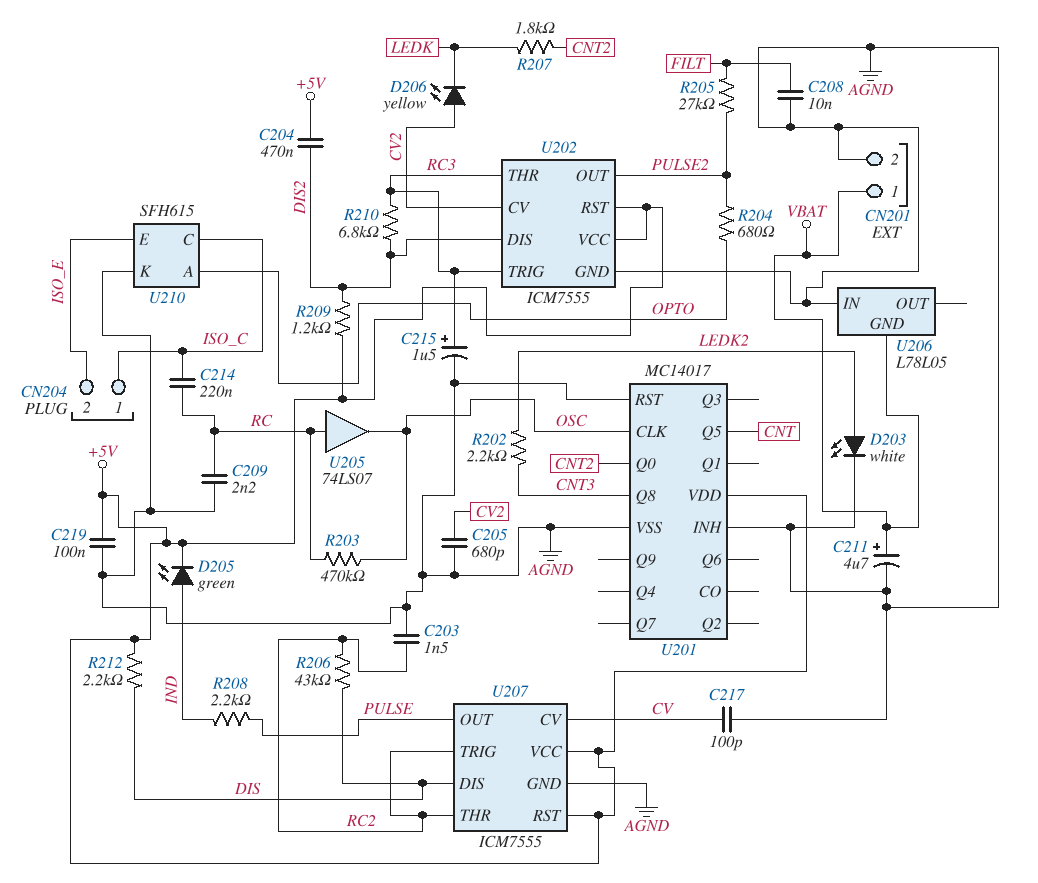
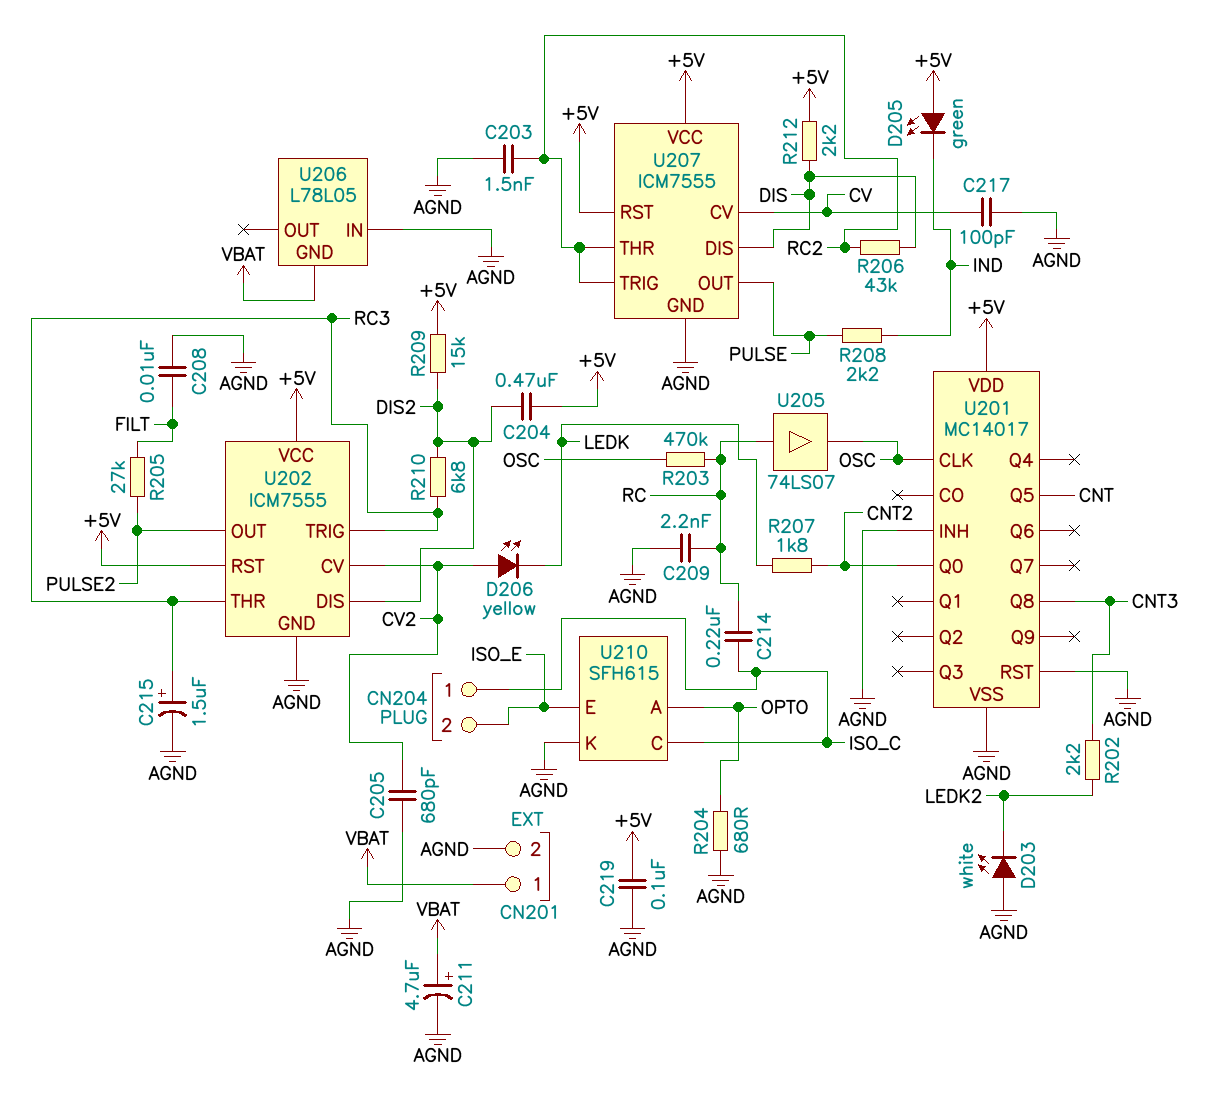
D203: LED white (A LEDK2, K AGND) -> LED white (A AGND, K LEDK2)
D205: LED green (A IND, K +5V) -> LED green (A +5V, K IND)
R204: 680 (OPTO, PULSE2) -> 680 (AGND, OPTO)
R209: 1.2k (+5V, DIS2) -> 15k (+5V, DIS2)

